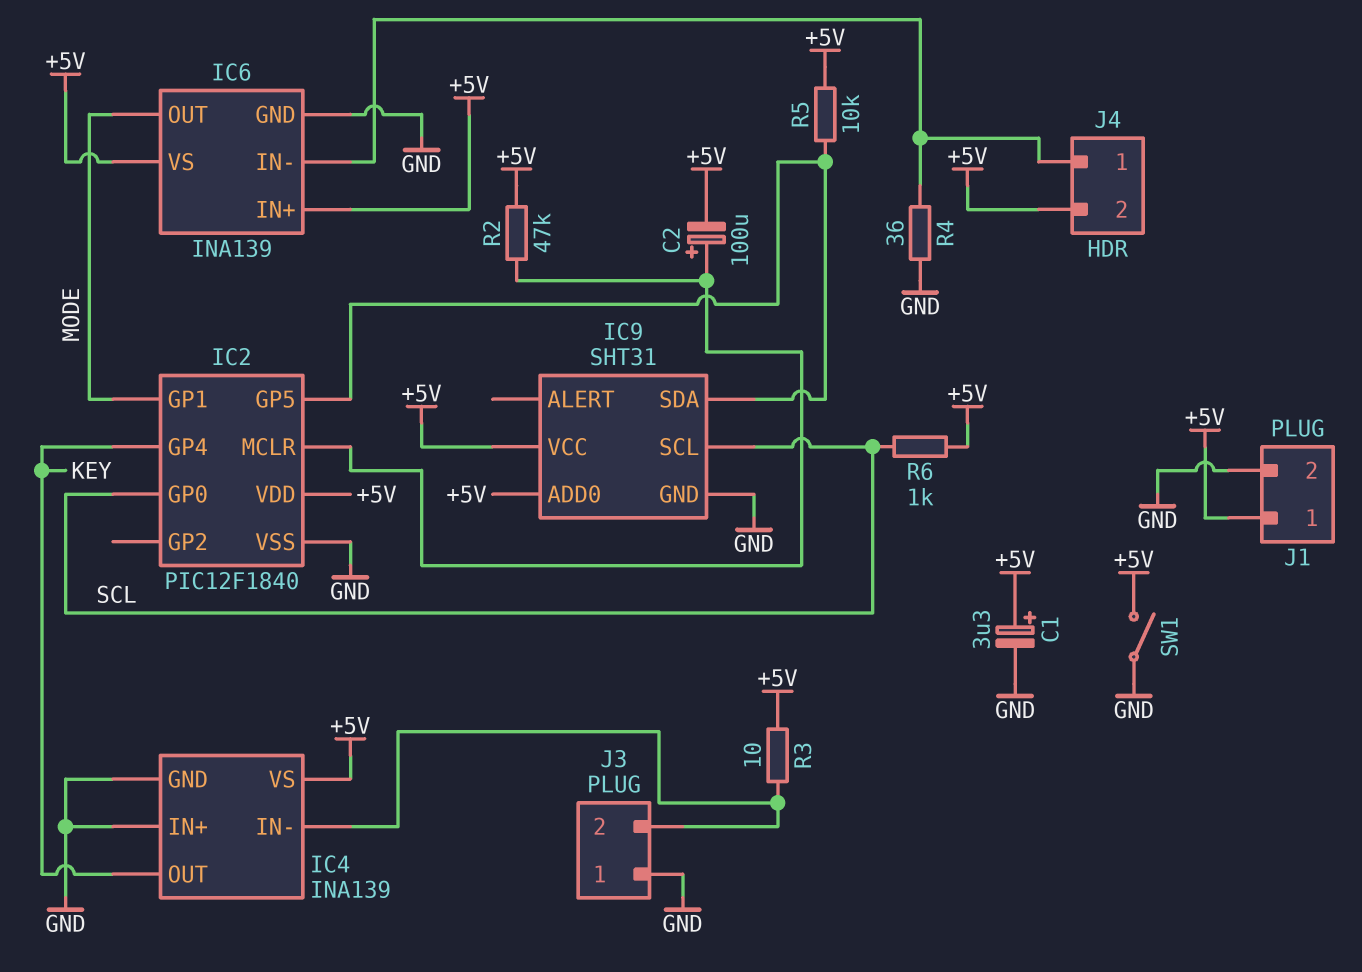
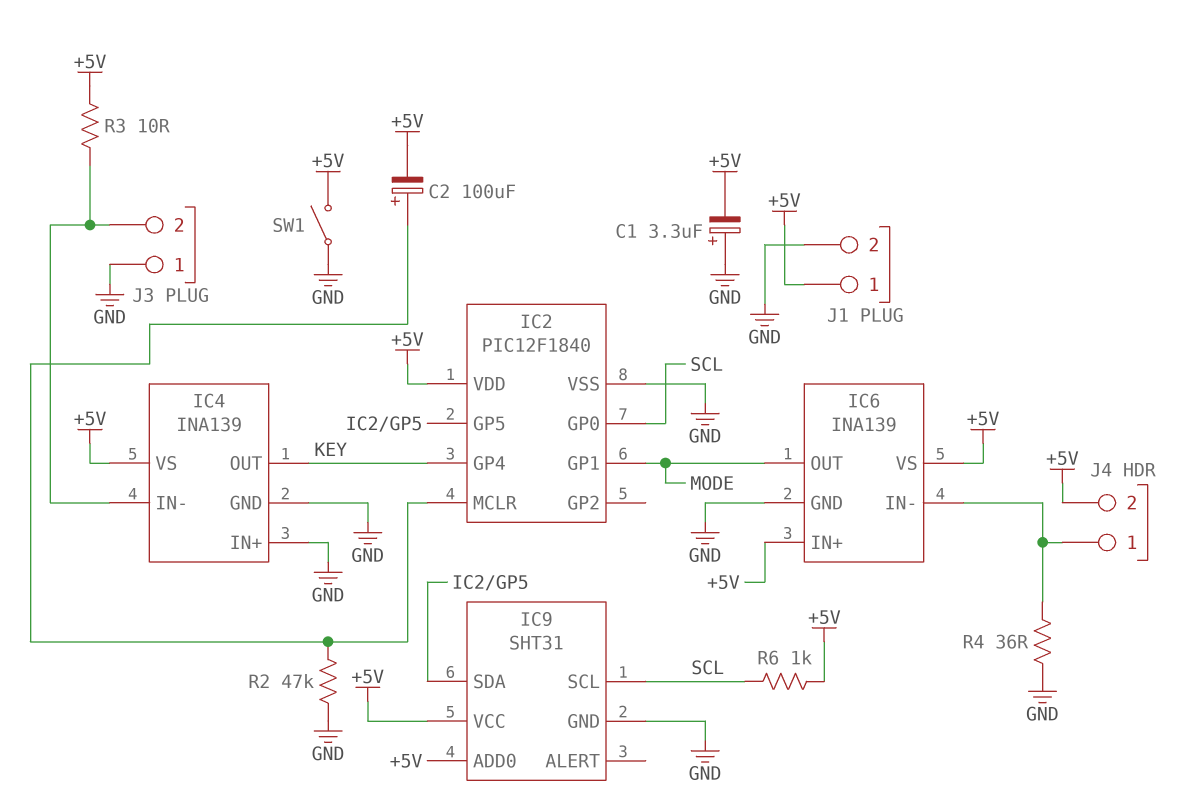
C1: 3.3uF (plus +5V, minus GND) -> 3.3uF (plus GND, minus +5V)
R2: 47k (+5V, IC2/MCLR) -> 47k (GND, IC2/MCLR)
R5: 10k (+5V, IC2/GP5) -> none

